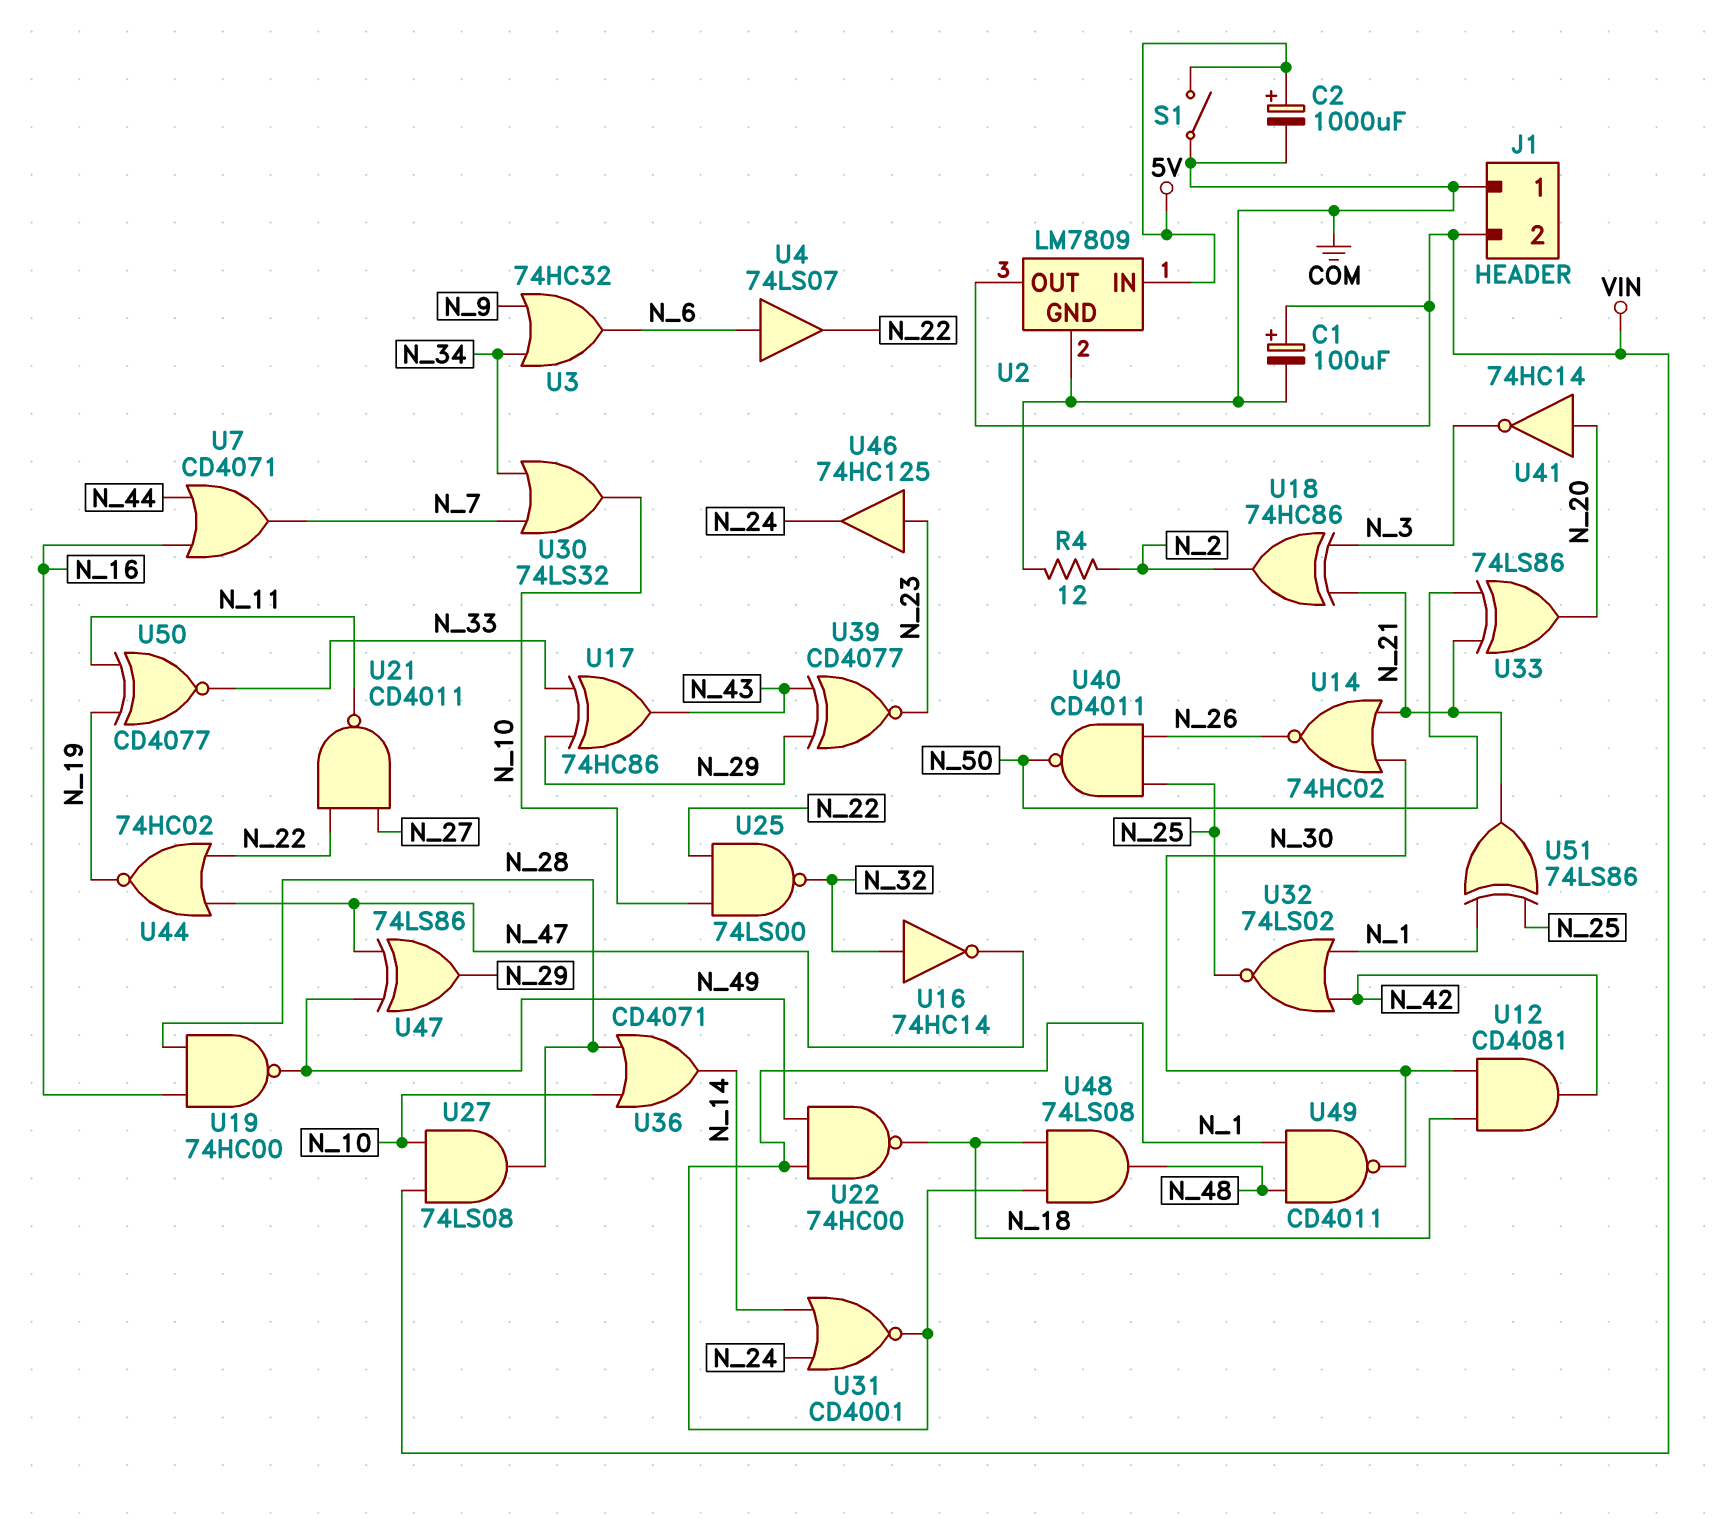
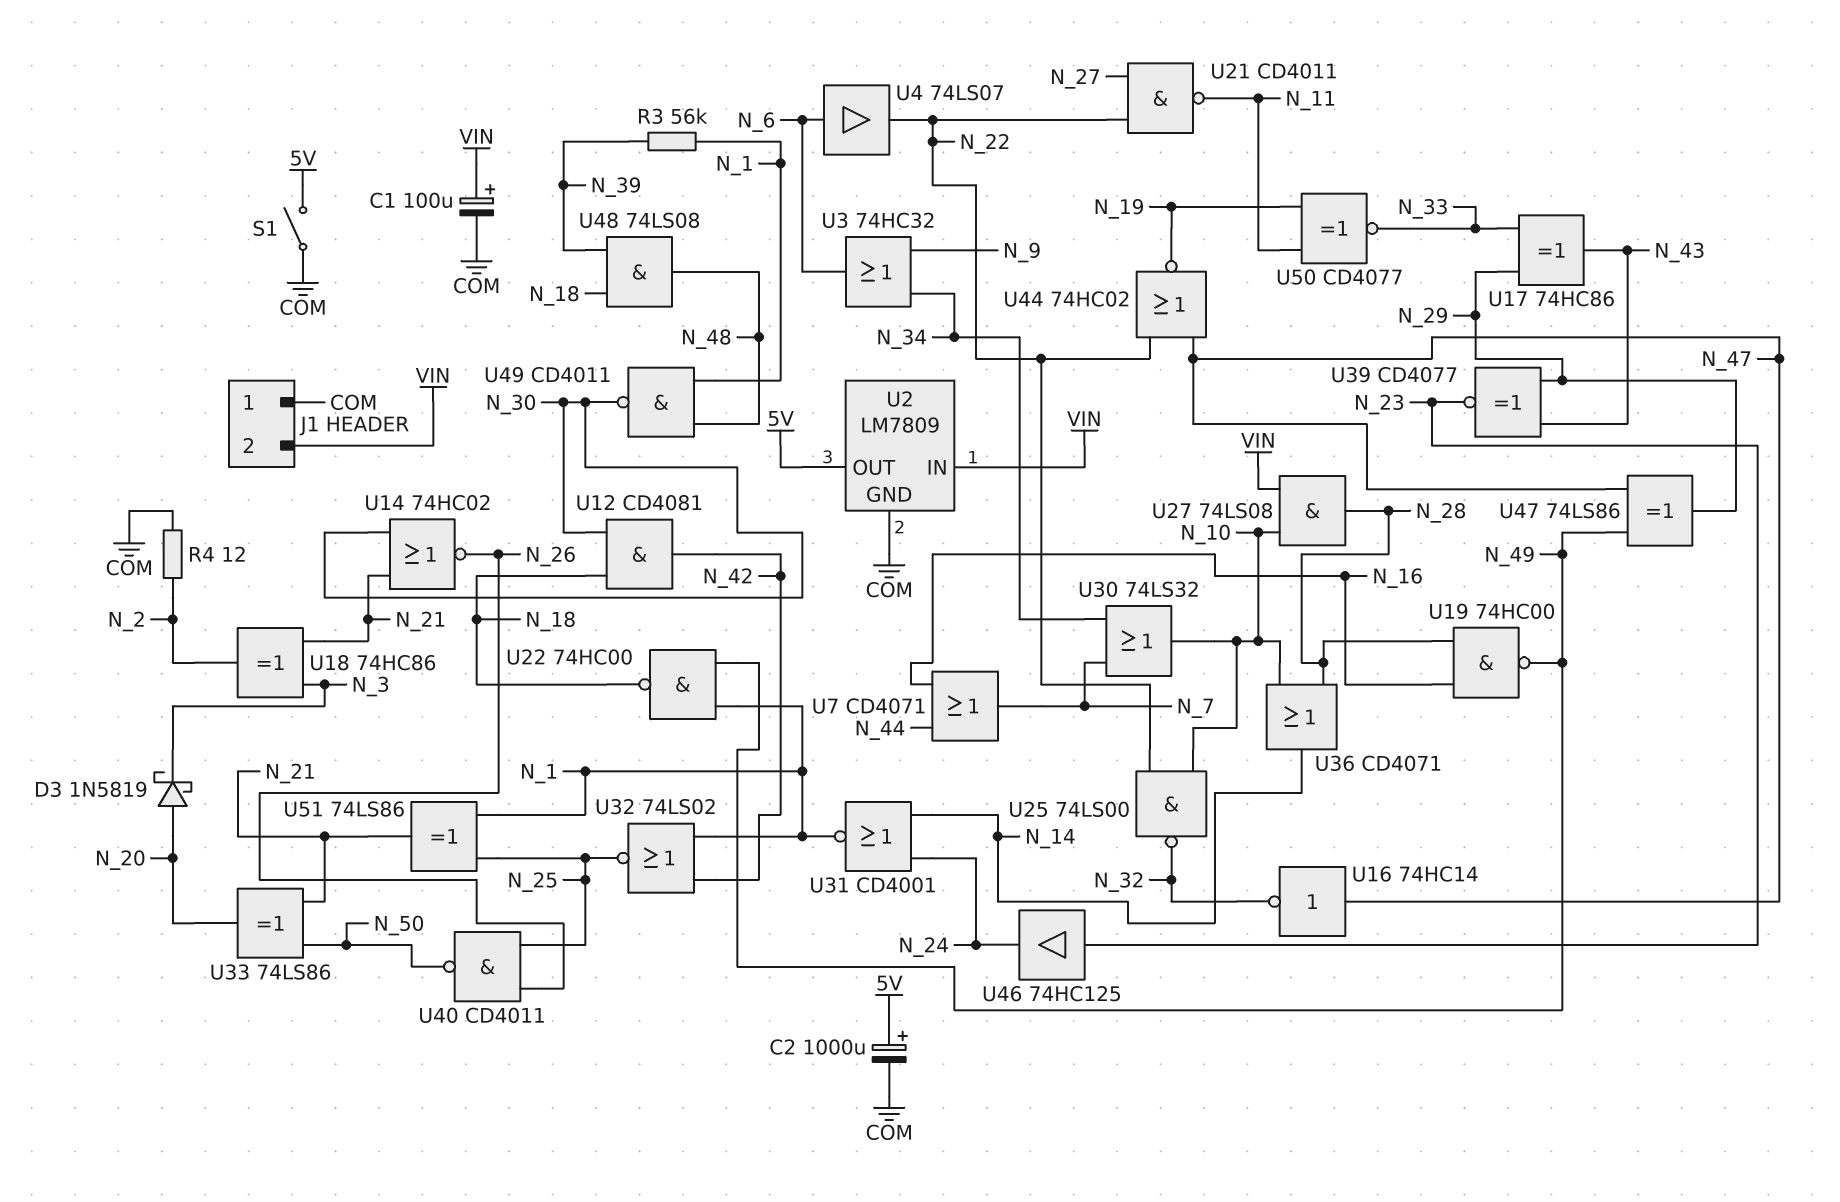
D3: none -> schottky 1N5819 (A N_20, K N_3)
R3: none -> 56k (N_1, N_39)
U2 pin IN: 5V -> VIN
U2 pin OUT: VIN -> 5V
U16: NOT 74HC14 (in N_32, out N_47) -> NOT 74HC14 (in N_47, out N_32)
U41: NOT 74HC14 (in N_20, out N_3) -> none
U48: AND 74LS08 (in N_1, in N_18, out N_48) -> AND 74LS08 (in N_18, in N_39, out N_48)

